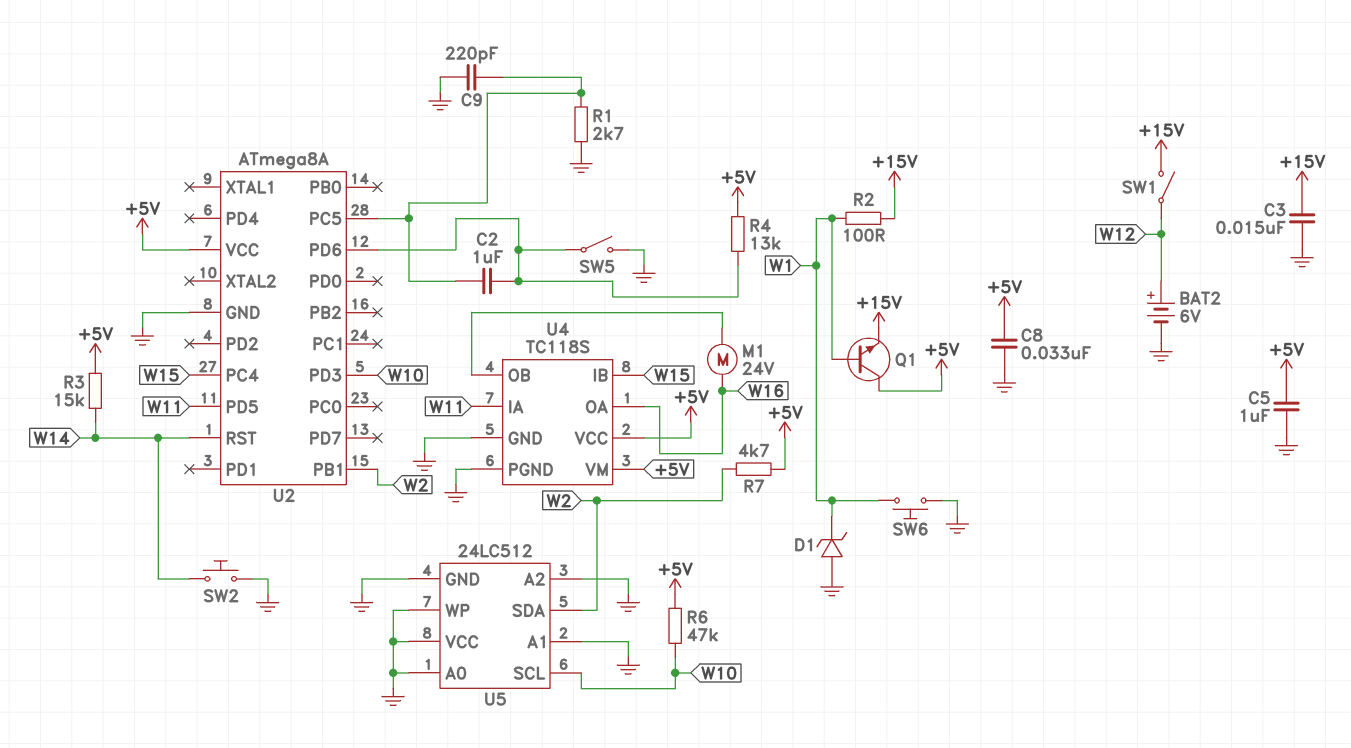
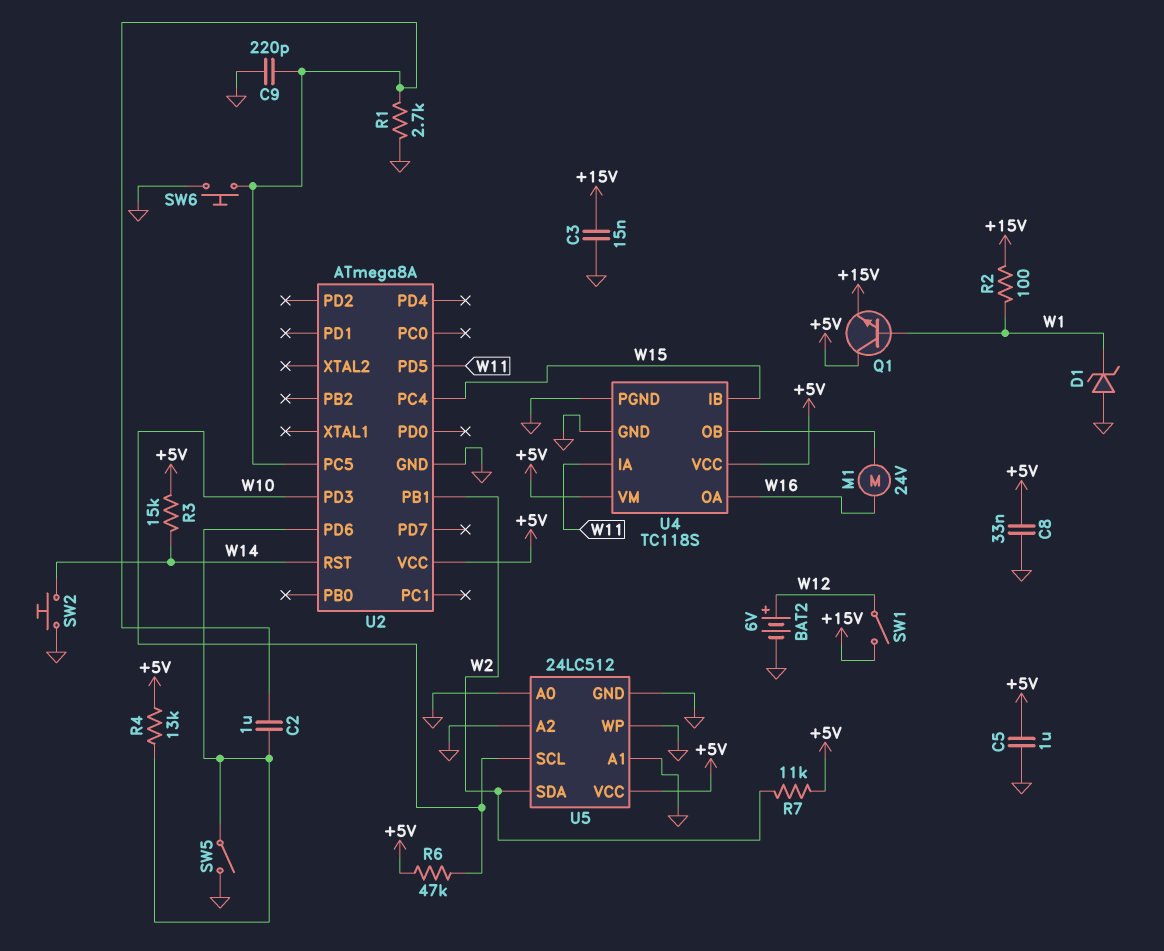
R7: 4.7k (+5V, W2) -> 11k (+5V, W2)
SW6: button (GND, W1) -> button (GND, U2/PC5)
U5 pin VCC: GND -> +5V

